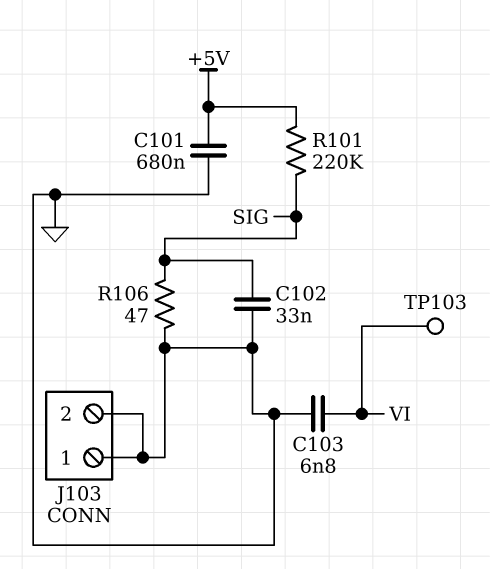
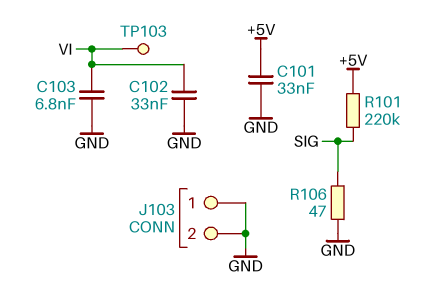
C101: 680nF (+5V, GND) -> 33nF (+5V, GND)
C102: 33nF (GND, SIG) -> 33nF (GND, VI)

